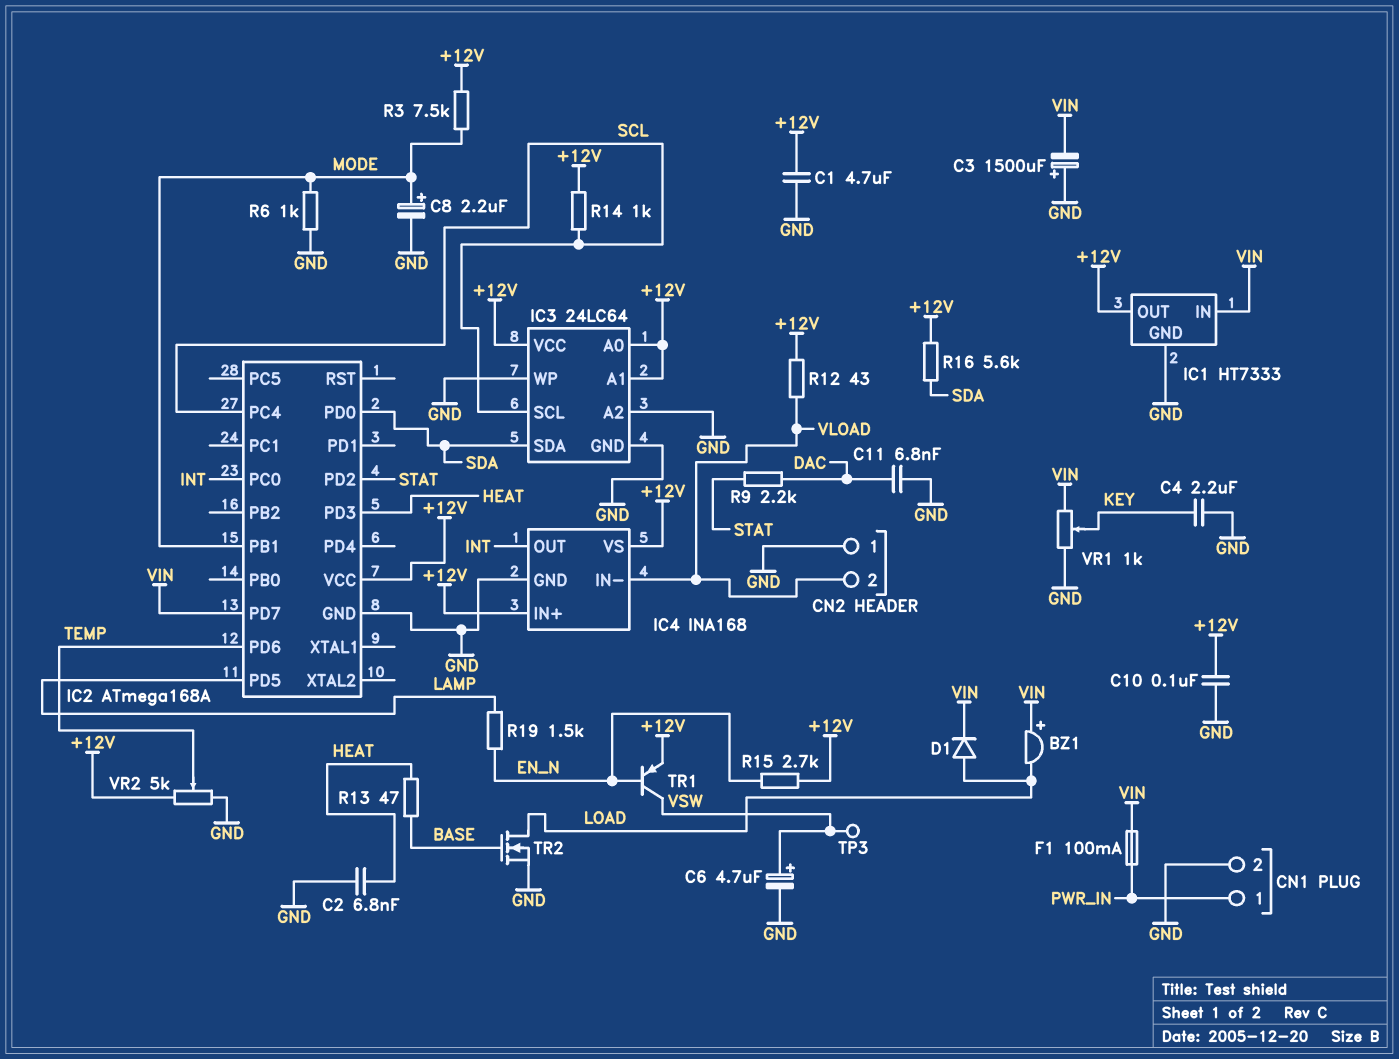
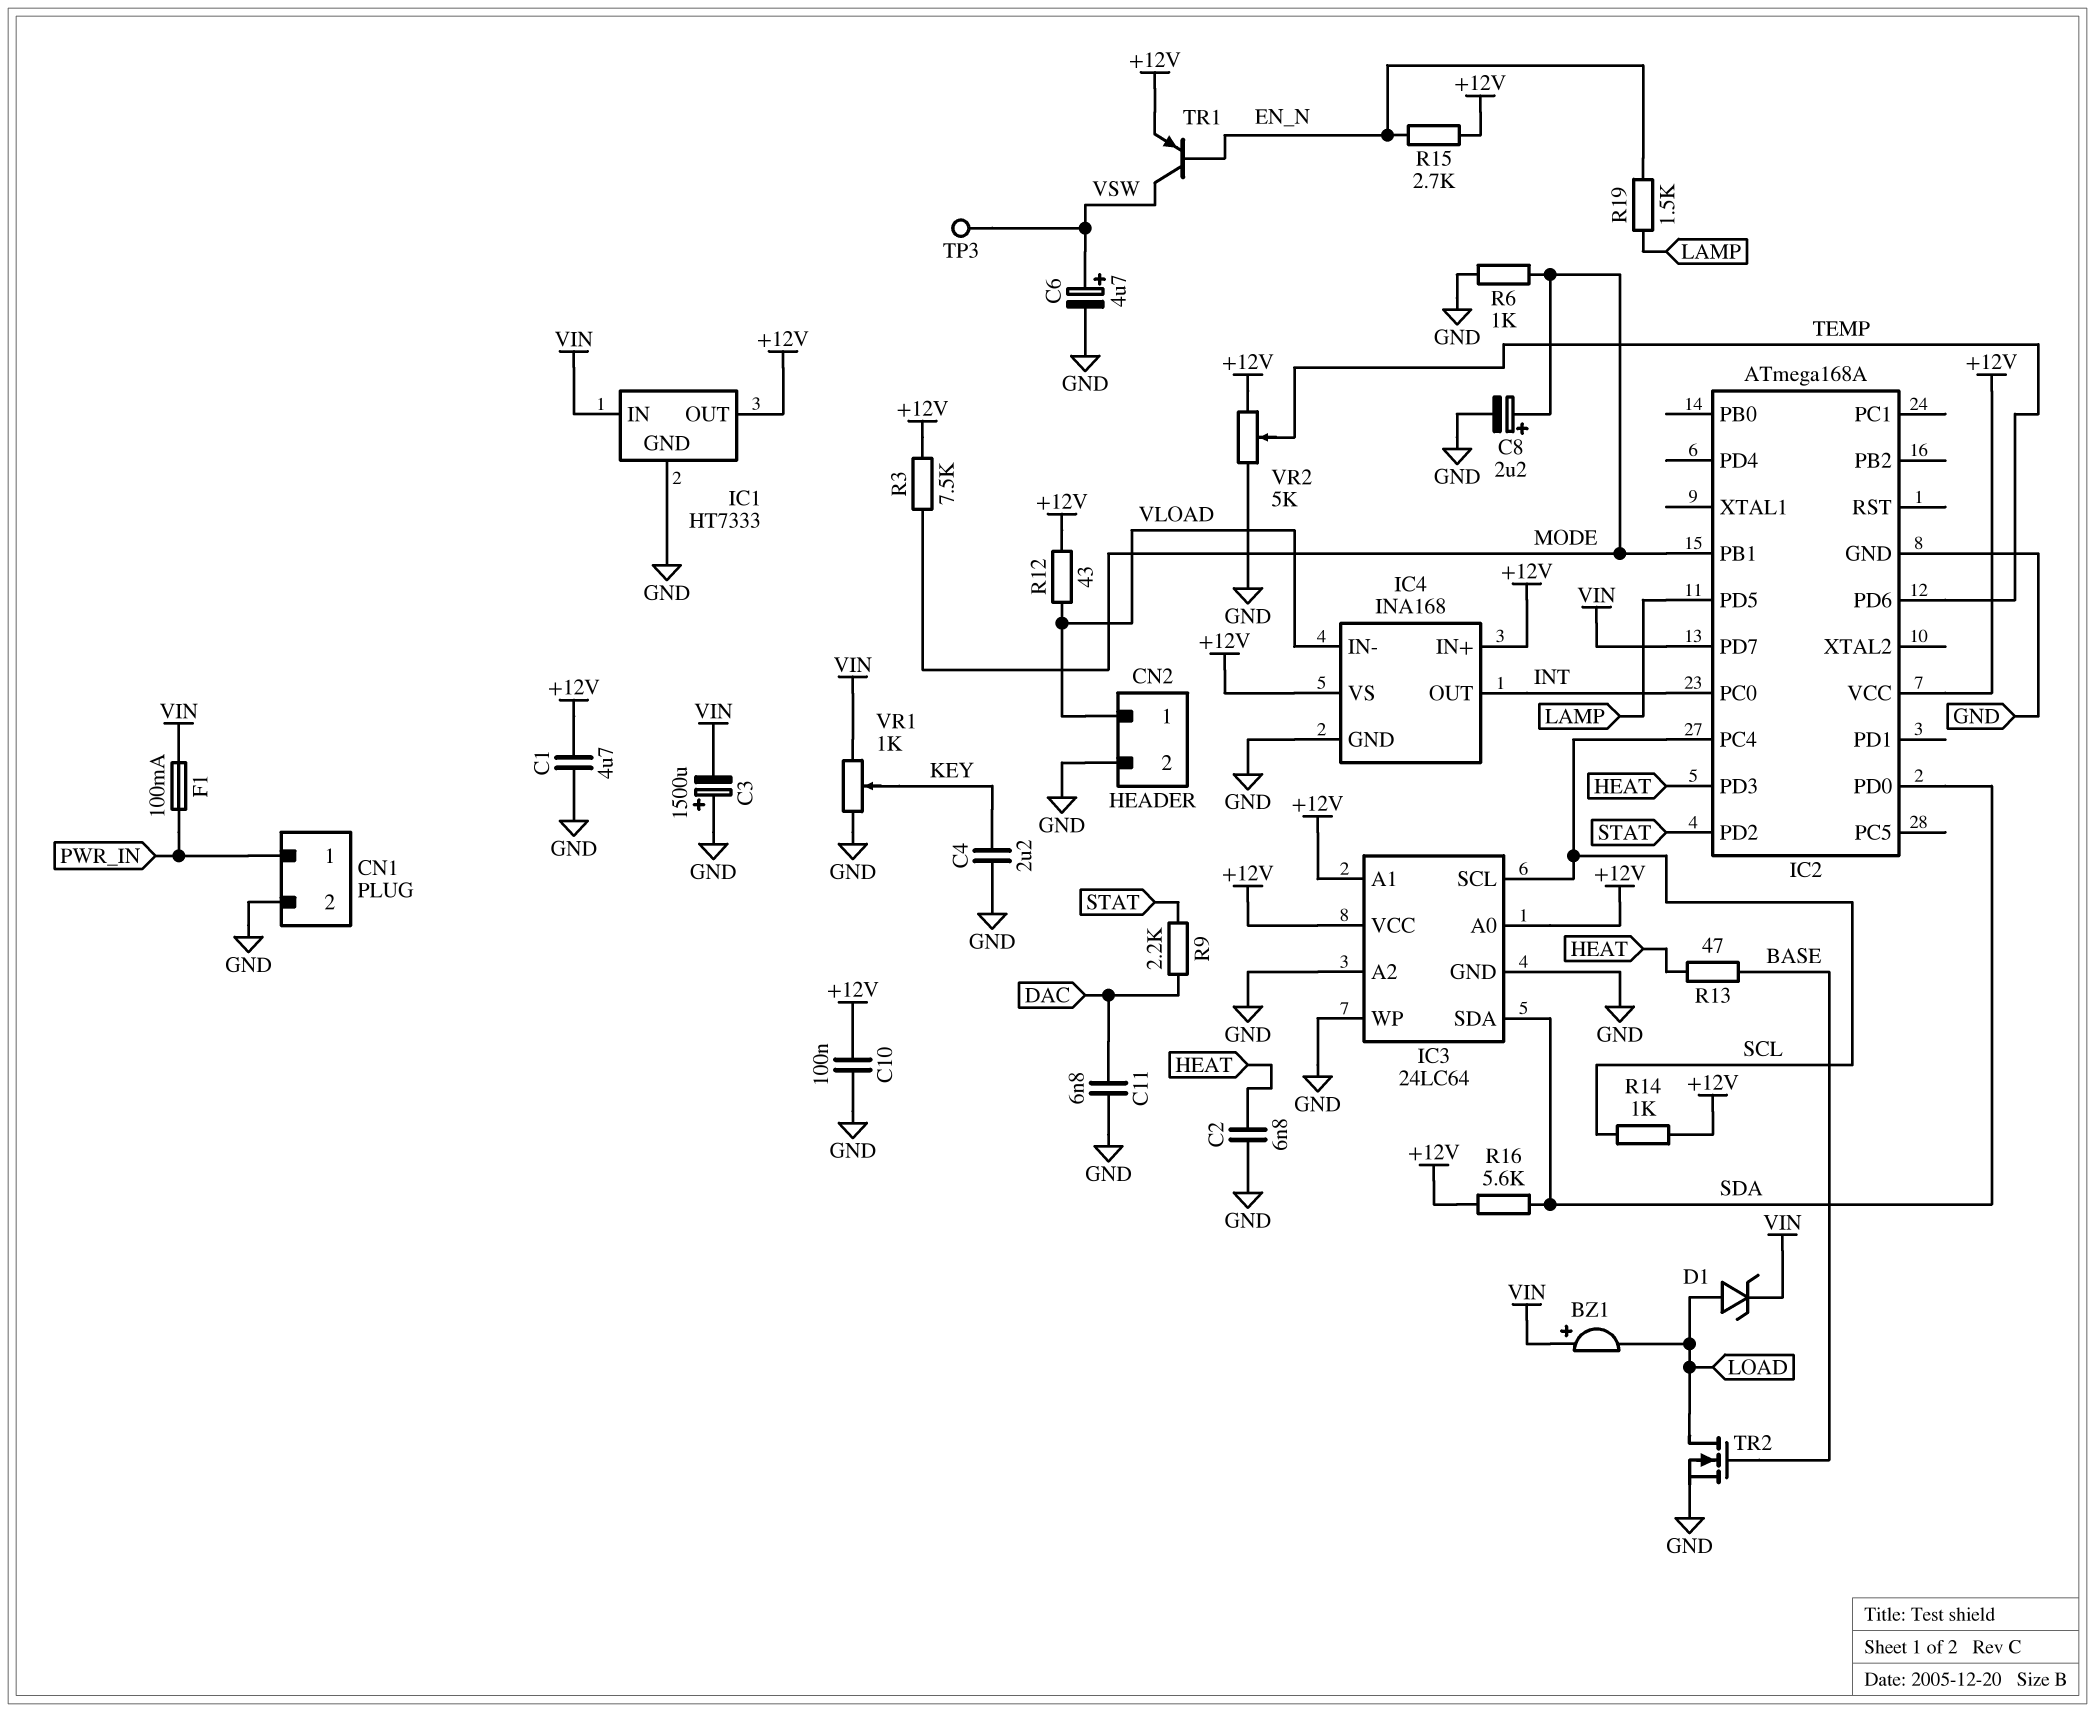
CN2 pin 1: GND -> VLOAD
CN2 pin 2: VLOAD -> GND
D1: diode (A LOAD, K VIN) -> zener (A LOAD, K VIN)

